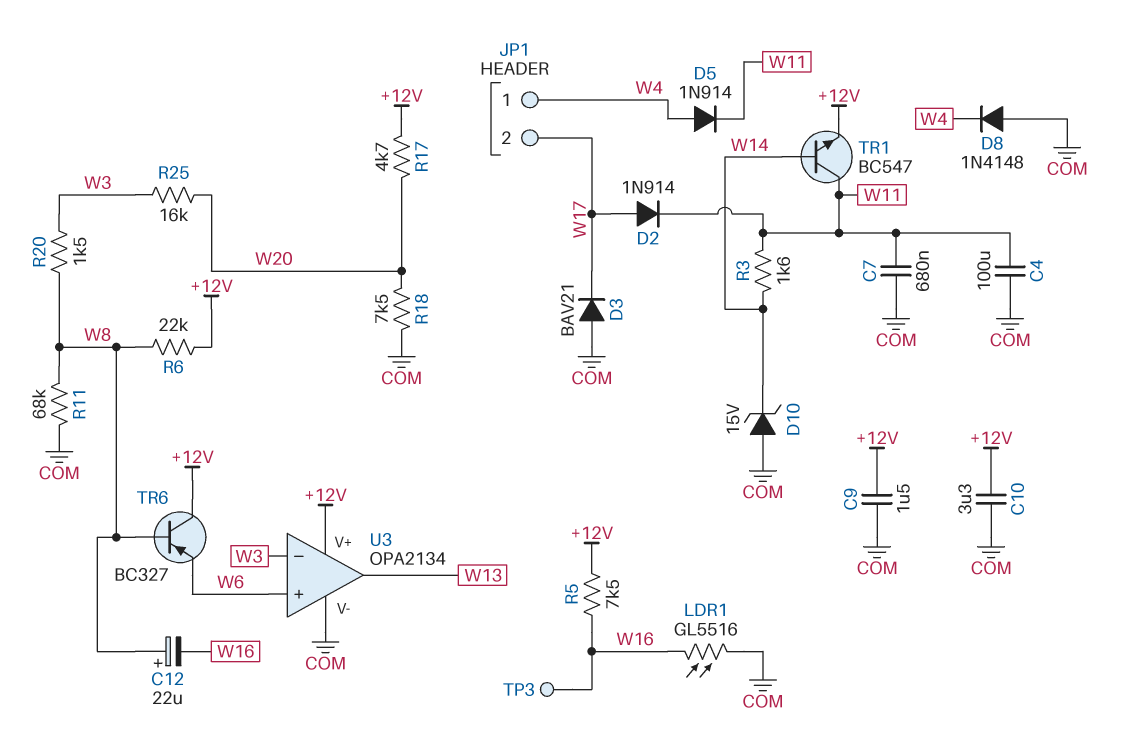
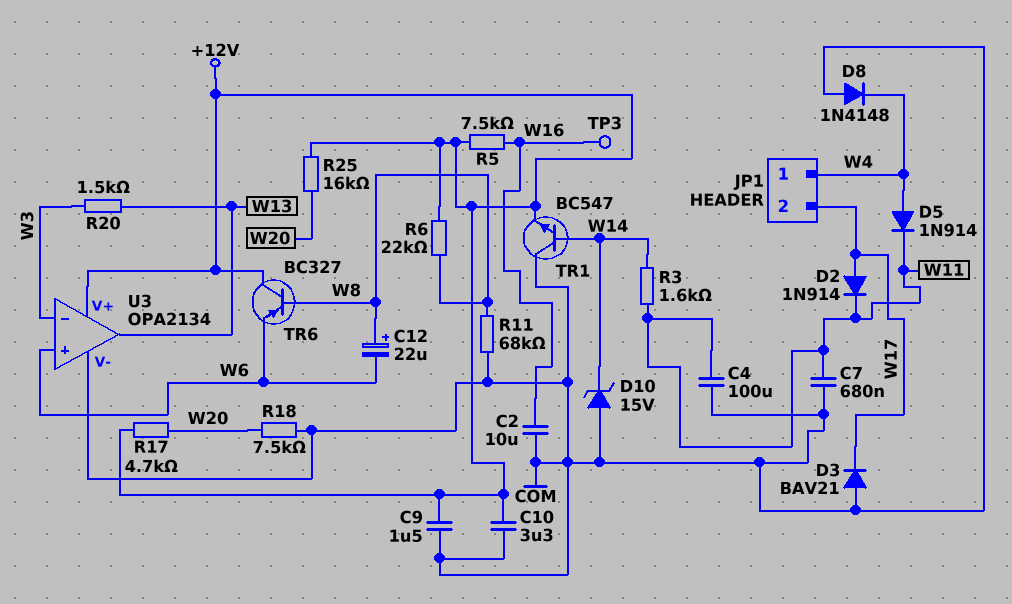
C2: none -> 10uF (COM, W16)
C12: 22uF (plus W8, minus W16) -> 22uF (plus W8, minus W6)
LDR1: GL5516 (COM, W16) -> none
R20: 1.5k (W3, W8) -> 1.5k (W3, W13)
R25: 16k (W3, W20) -> 16k (+12V, W20)
TR1: NPN BC547 (B W14, C W11, E +12V) -> NPN BC547 (B W14, C COM, E +12V)

